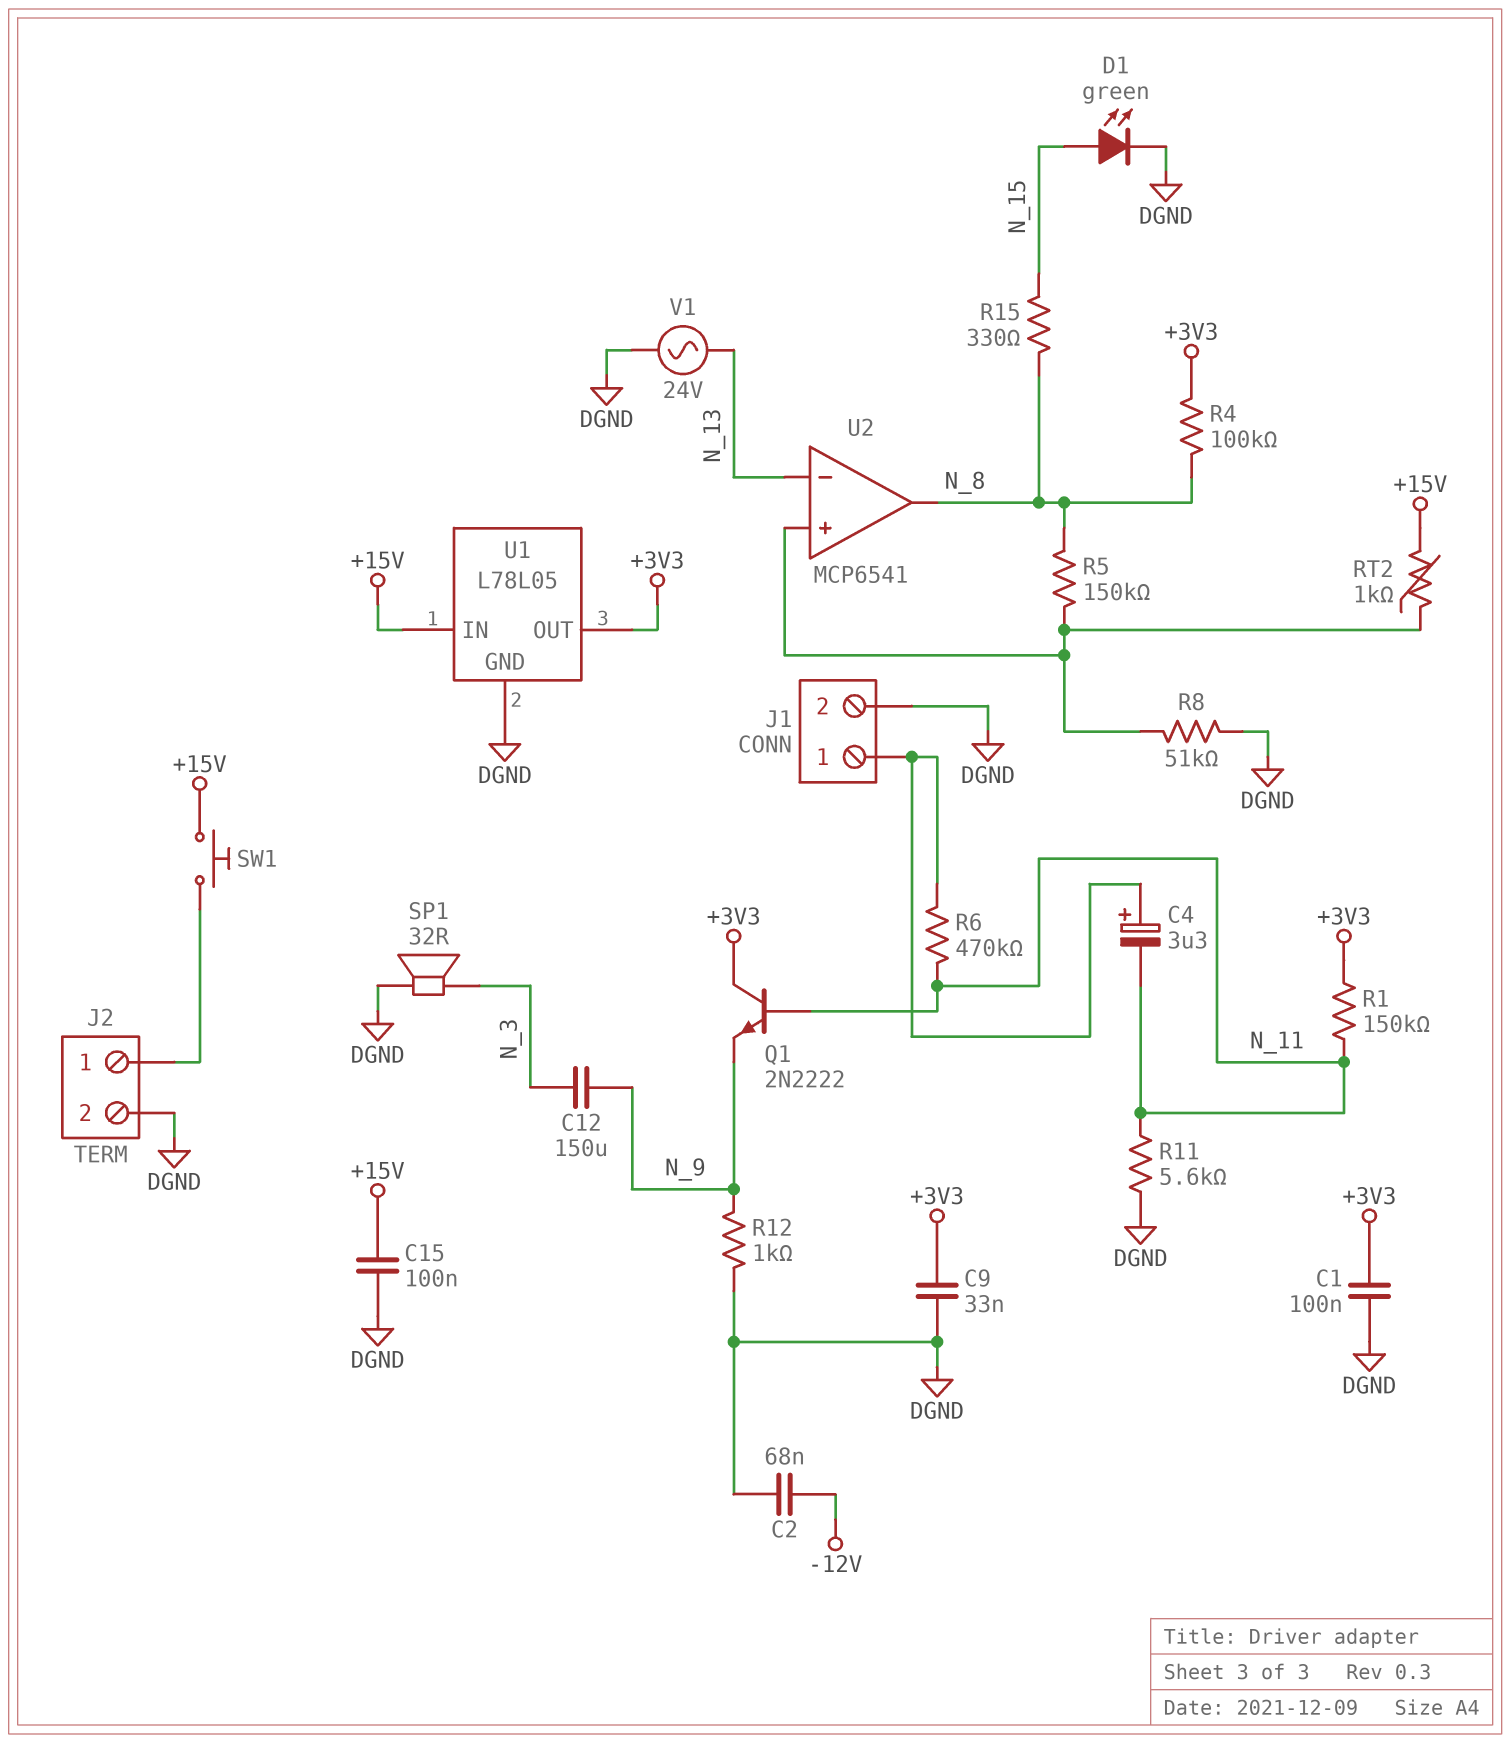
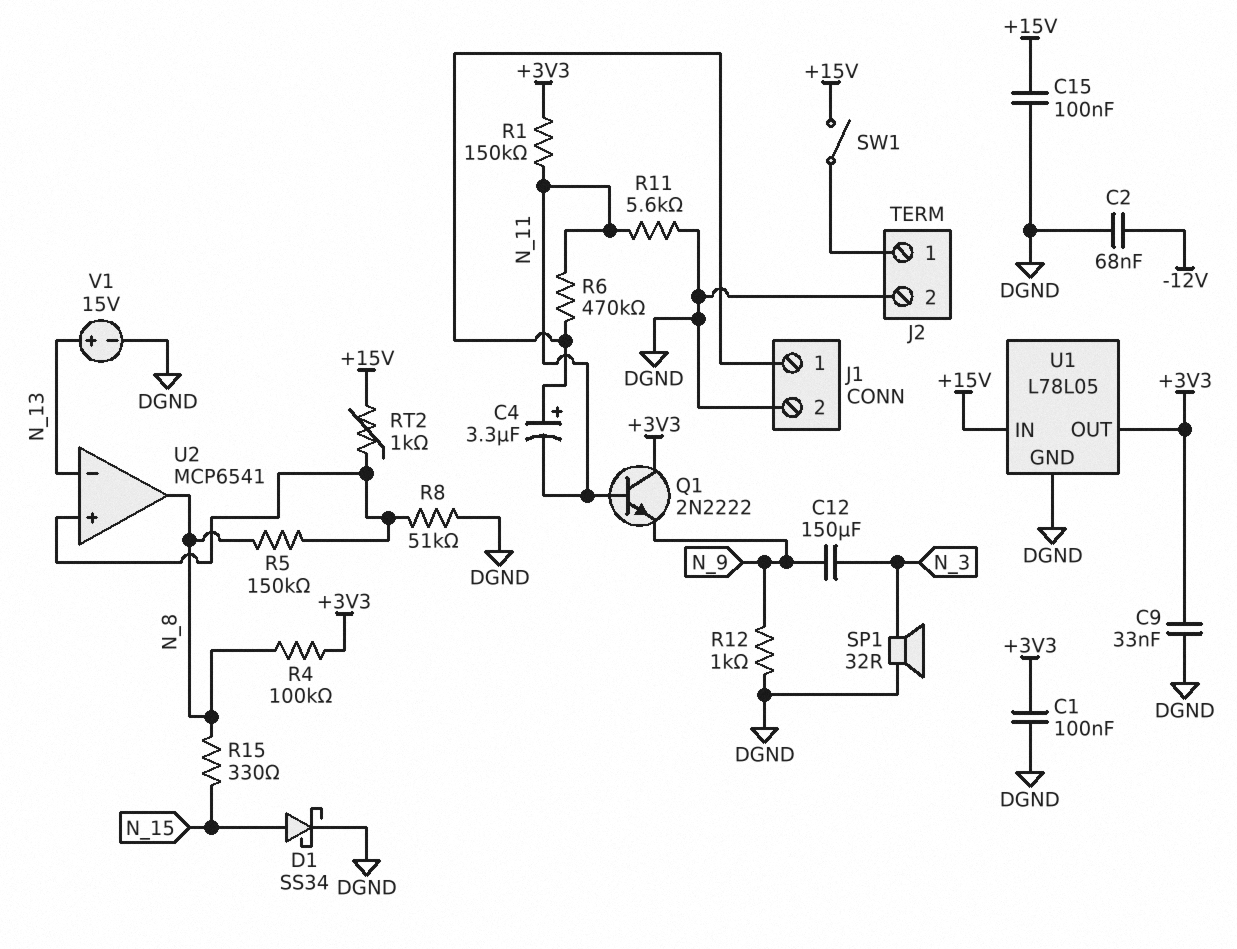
D1: LED green (A N_15, K DGND) -> schottky SS34 (A N_15, K DGND)
SW1: button (+15V, J2/1) -> switch (+15V, J2/1)
V1: AC 24V (DGND, N_13) -> 15V (plus N_13, minus DGND)

